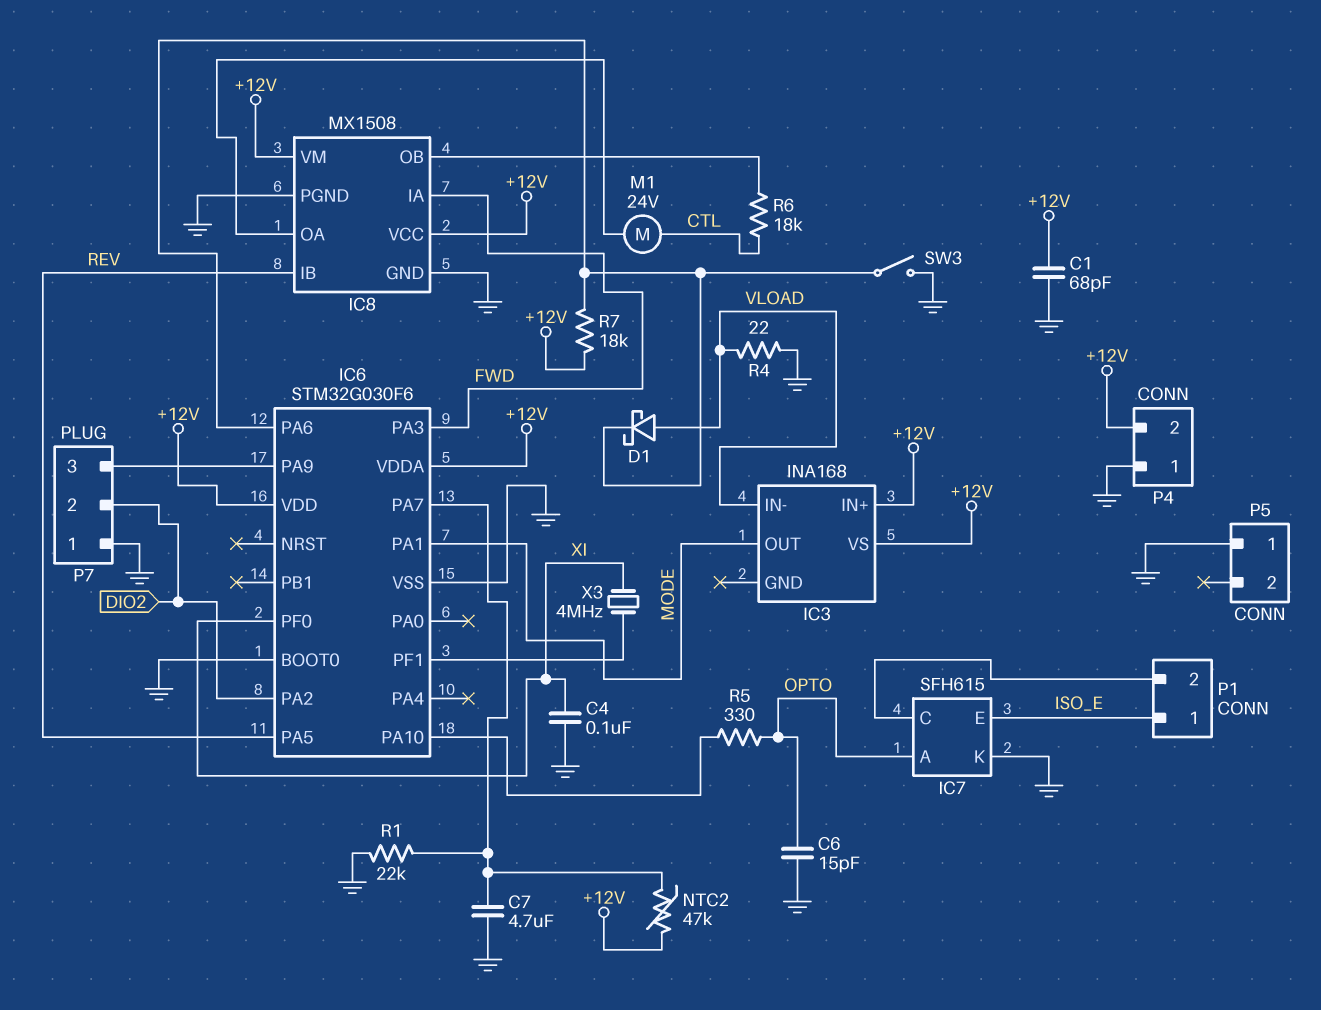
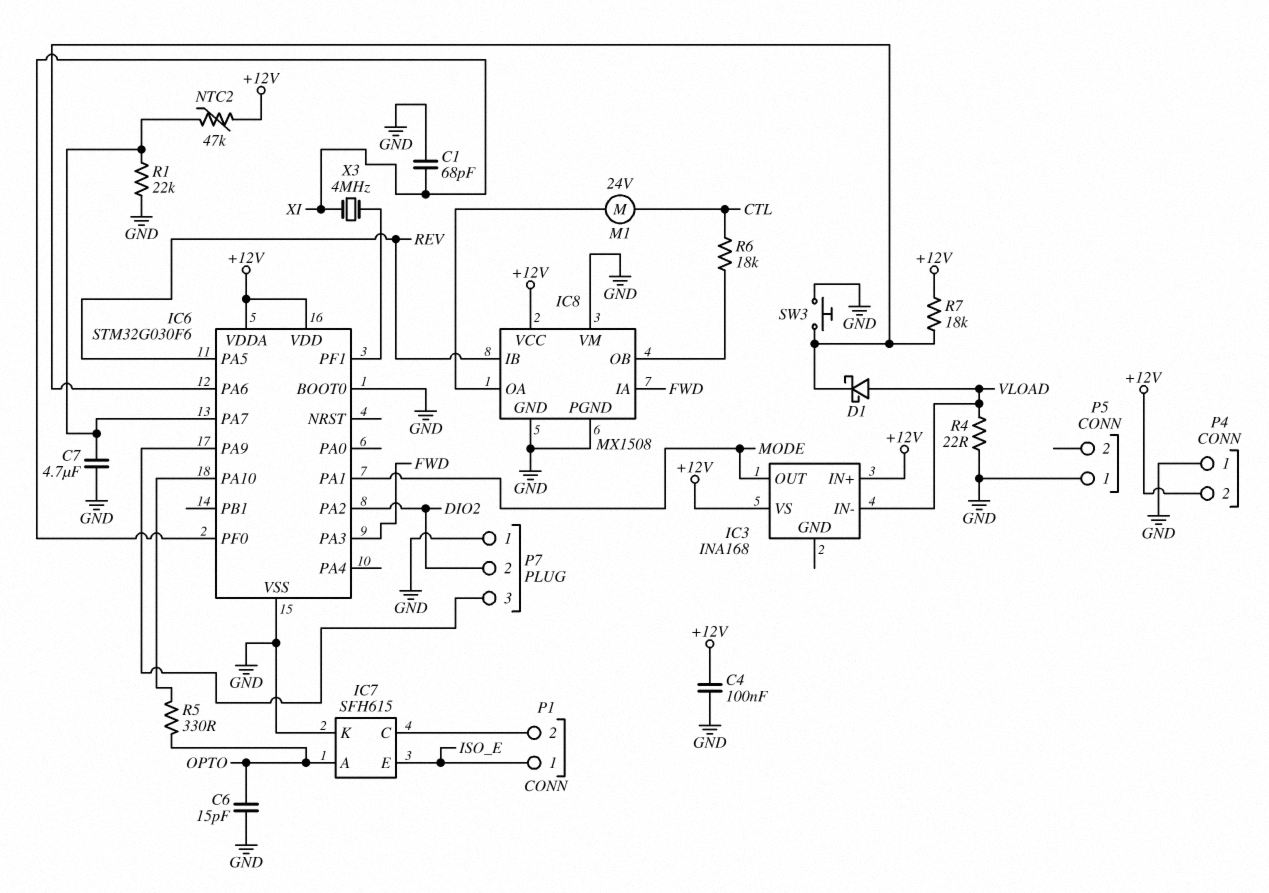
C1: 68pF (+12V, GND) -> 68pF (GND, XI)
C4: 100nF (GND, XI) -> 100nF (+12V, GND)
IC8 pin VM: +12V -> GND
SW3: switch (GND, IC6/PA6) -> button (GND, IC6/PA6)

